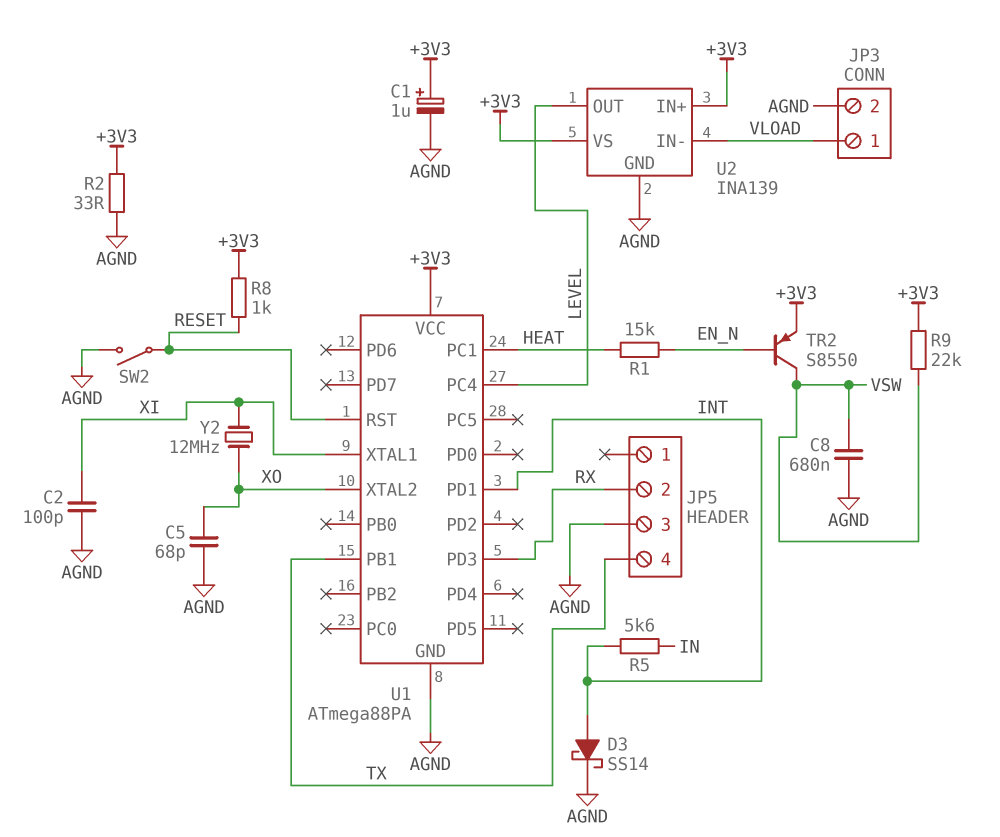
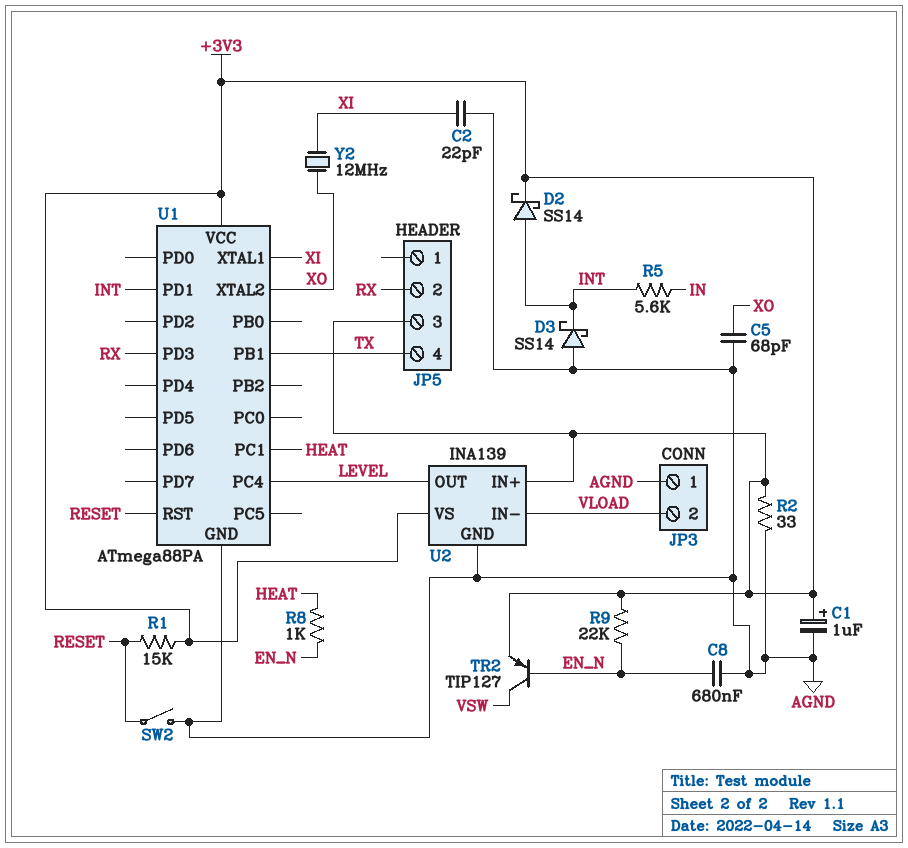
C2: 100pF (AGND, XI) -> 22pF (AGND, XI)
C8: 680nF (AGND, VSW) -> 680nF (AGND, EN_N)
D2: none -> schottky SS14 (A INT, K +3V3)
D3: schottky SS14 (A INT, K AGND) -> schottky SS14 (A AGND, K INT)
JP3 pin 1: VLOAD -> AGND
JP3 pin 2: AGND -> VLOAD
JP5 pin 3: AGND -> +3V3
R1: 15k (EN_N, HEAT) -> 15k (+3V3, RESET)
R8: 1k (+3V3, RESET) -> 1k (EN_N, HEAT)
R9: 22k (+3V3, VSW) -> 22k (+3V3, EN_N)
TR2: PNP S8550 (B EN_N, C VSW, E +3V3) -> PNP TIP127 (B EN_N, C VSW, E +3V3)

